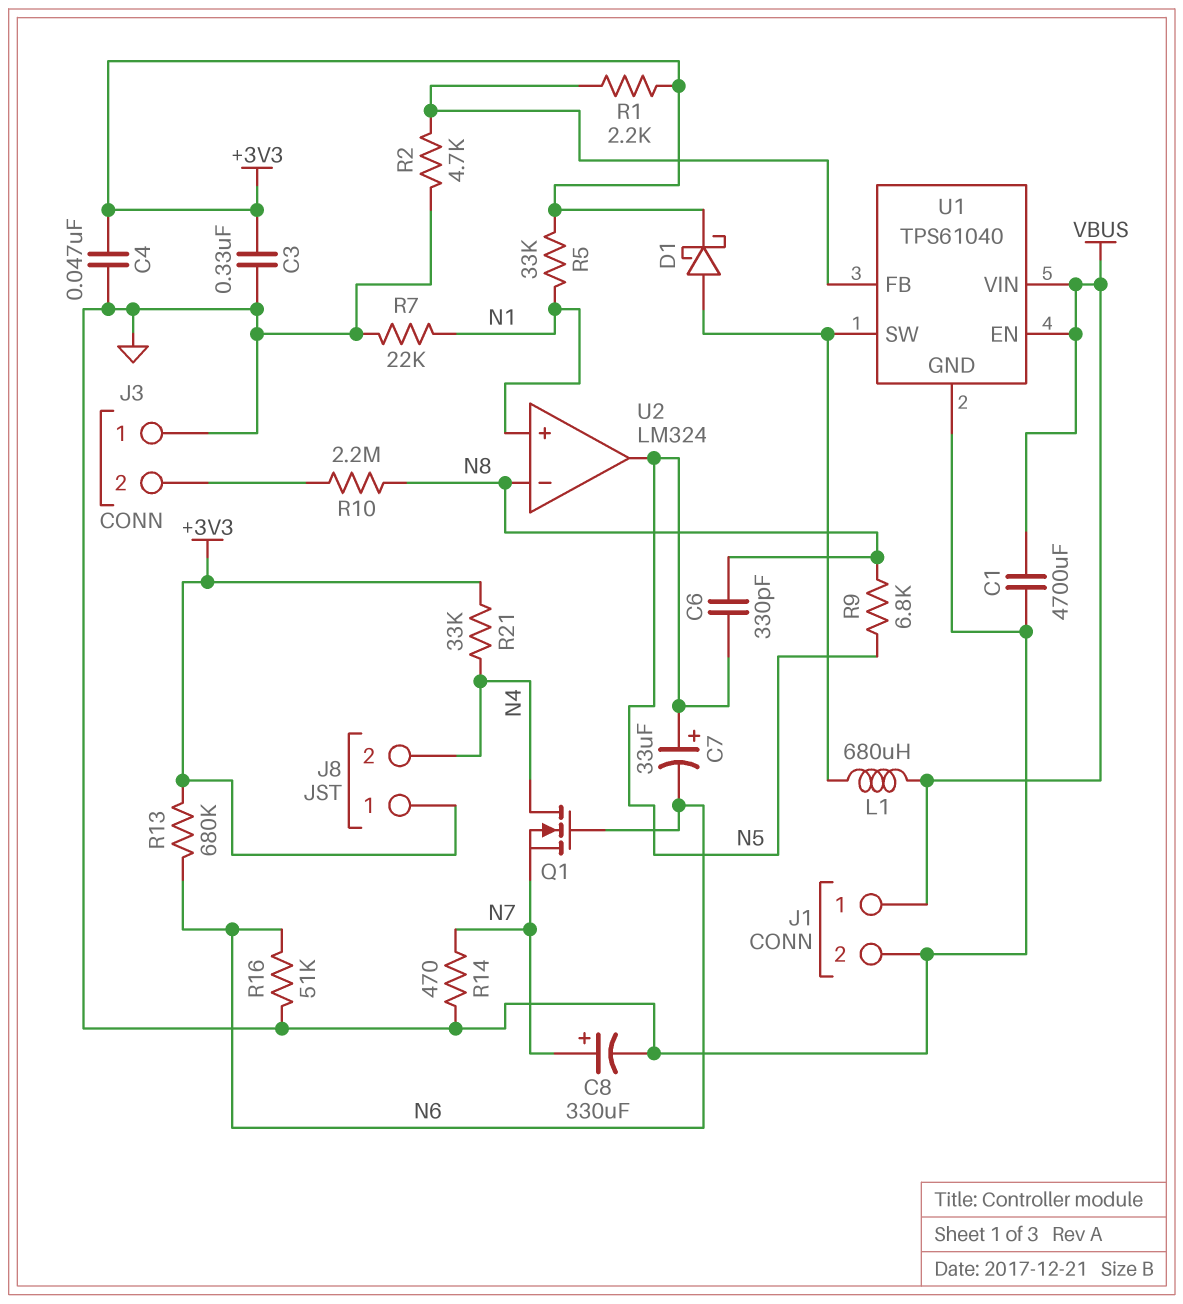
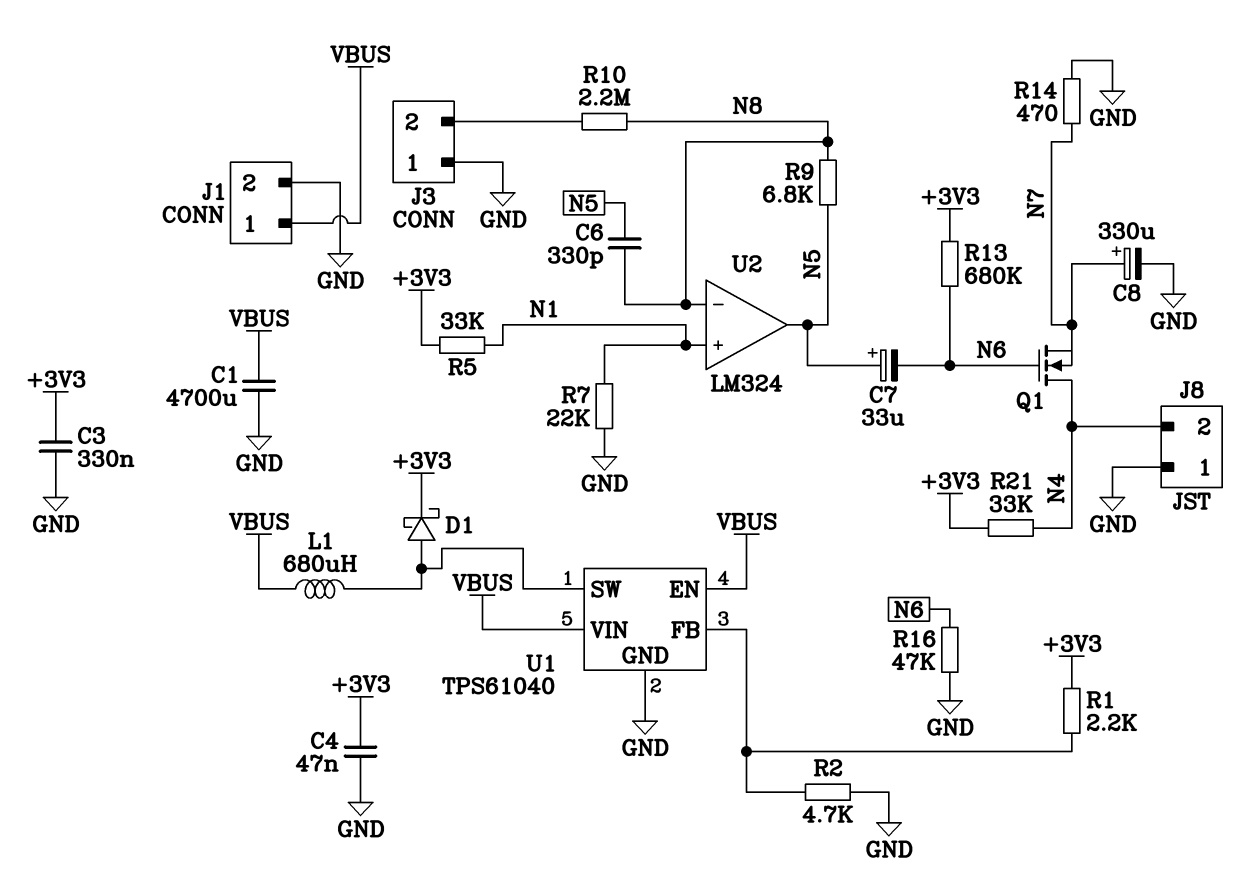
J8 pin 1: +3V3 -> GND
R16: 51k (GND, N6) -> 47k (GND, N6)

